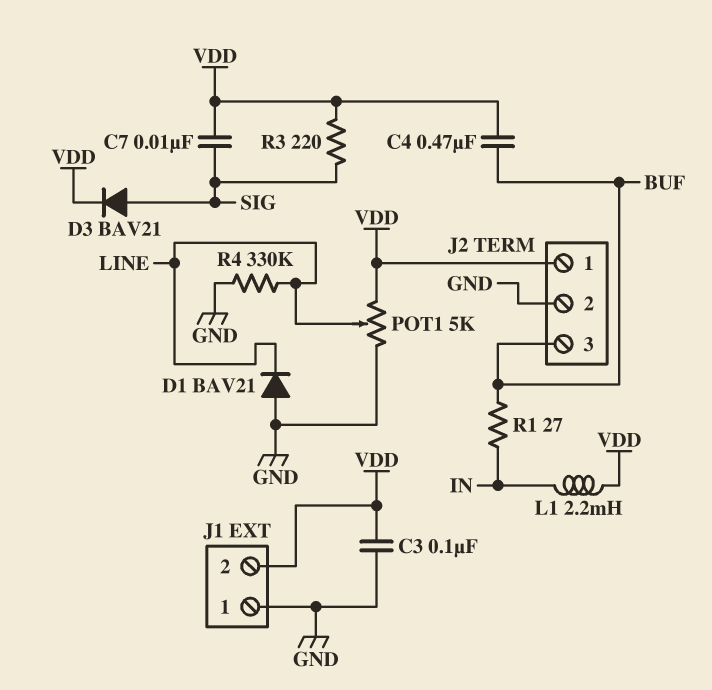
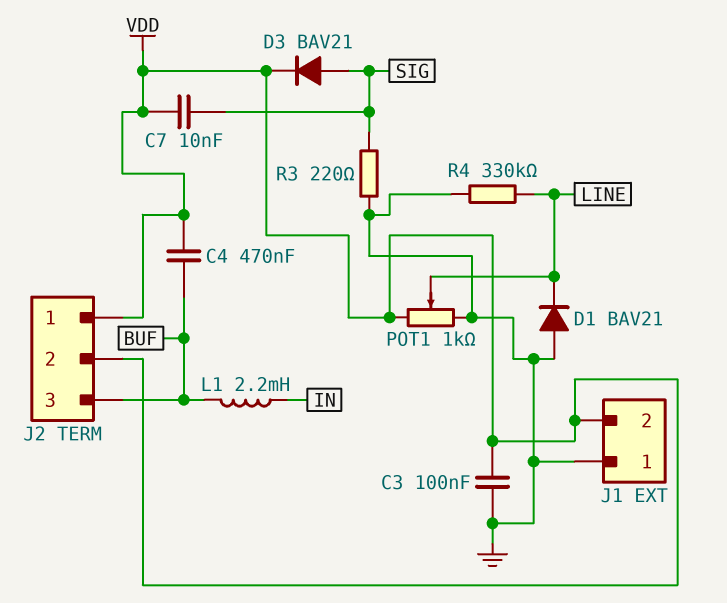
J2 pin 2: GND -> VDD
L1: 2.2mH (IN, VDD) -> 2.2mH (BUF, IN)
POT1: 5k (GND, VDD, wiper LINE) -> 1k (GND, VDD, wiper LINE)
R1: 27 (BUF, IN) -> none
R3: 220 (SIG, VDD) -> 220 (GND, SIG)

